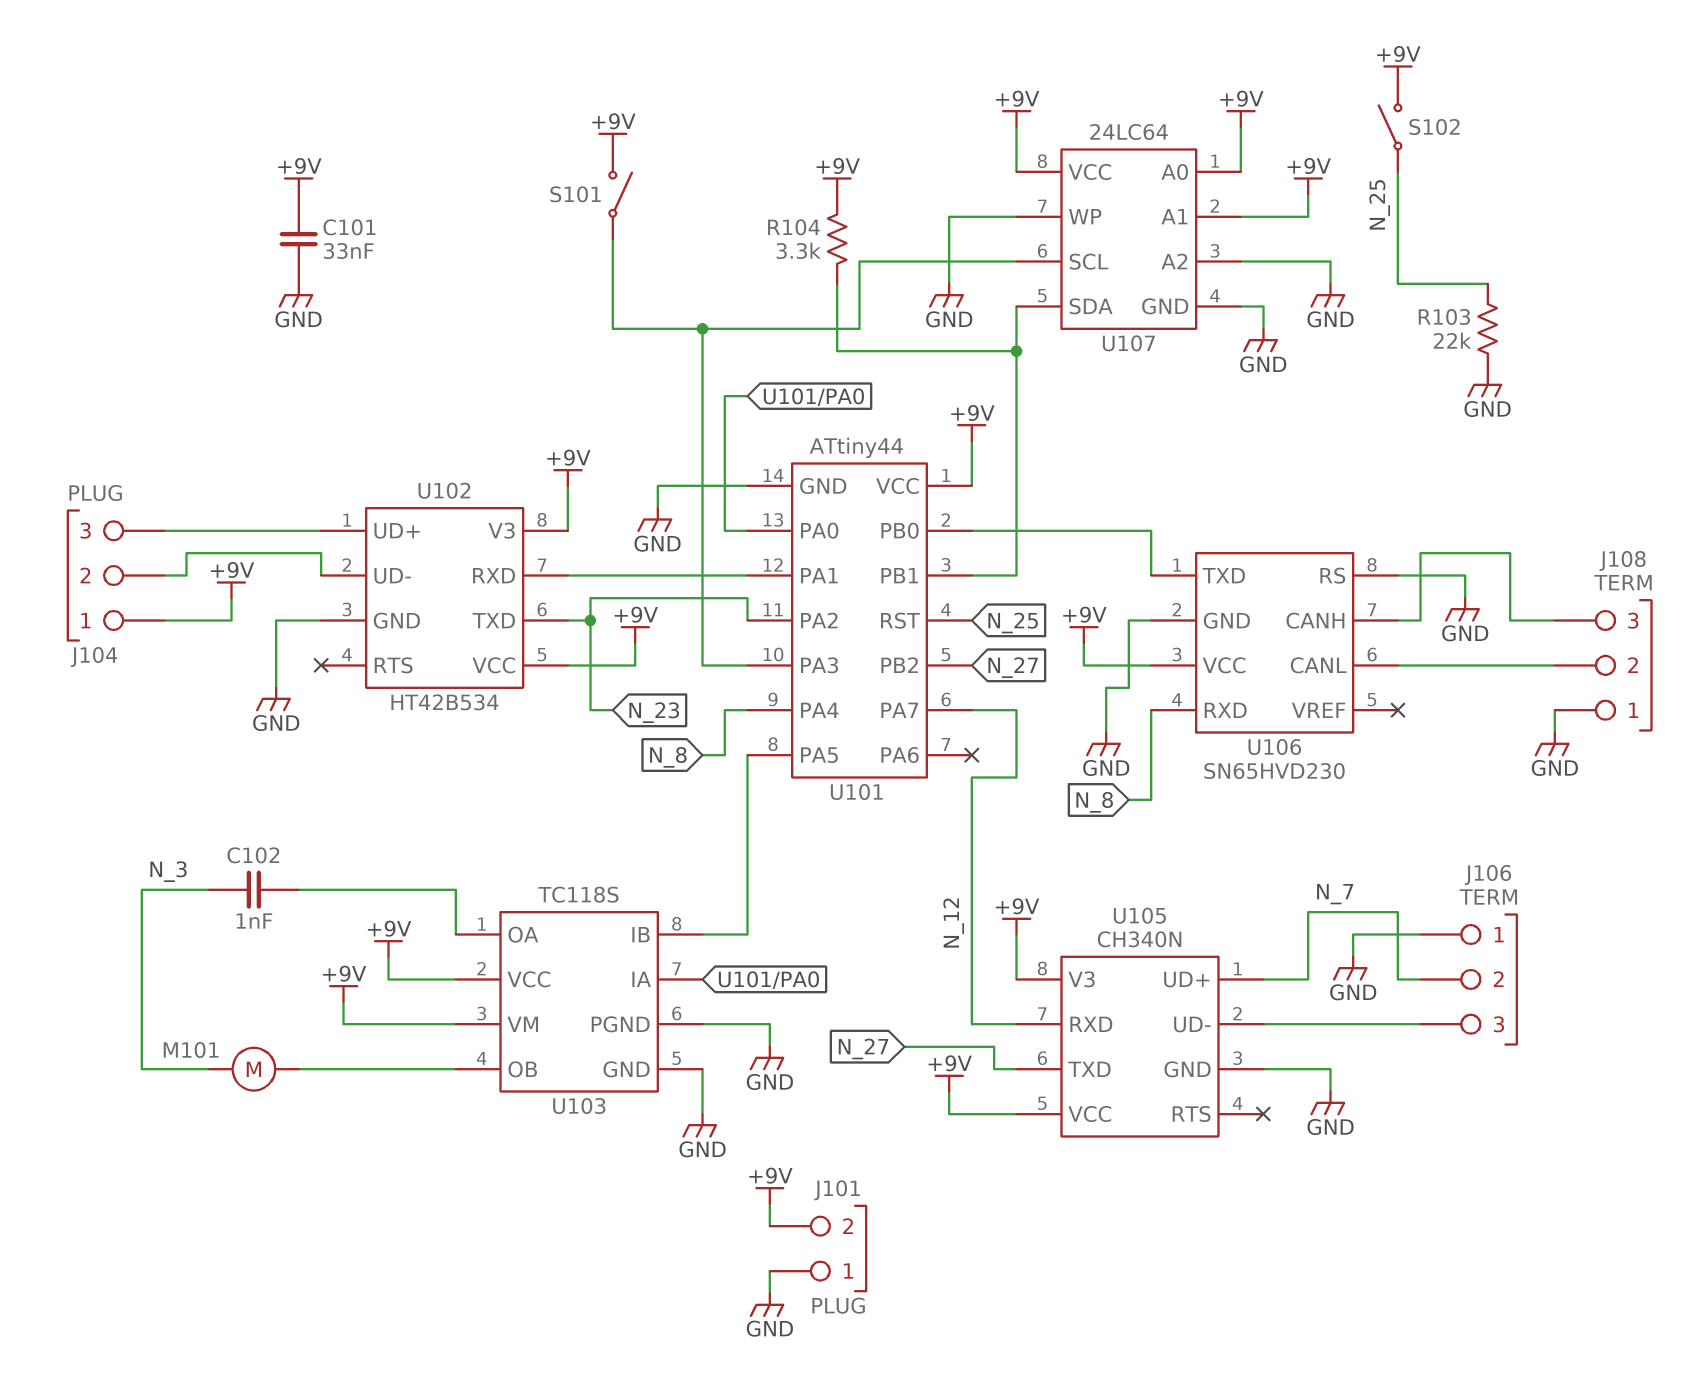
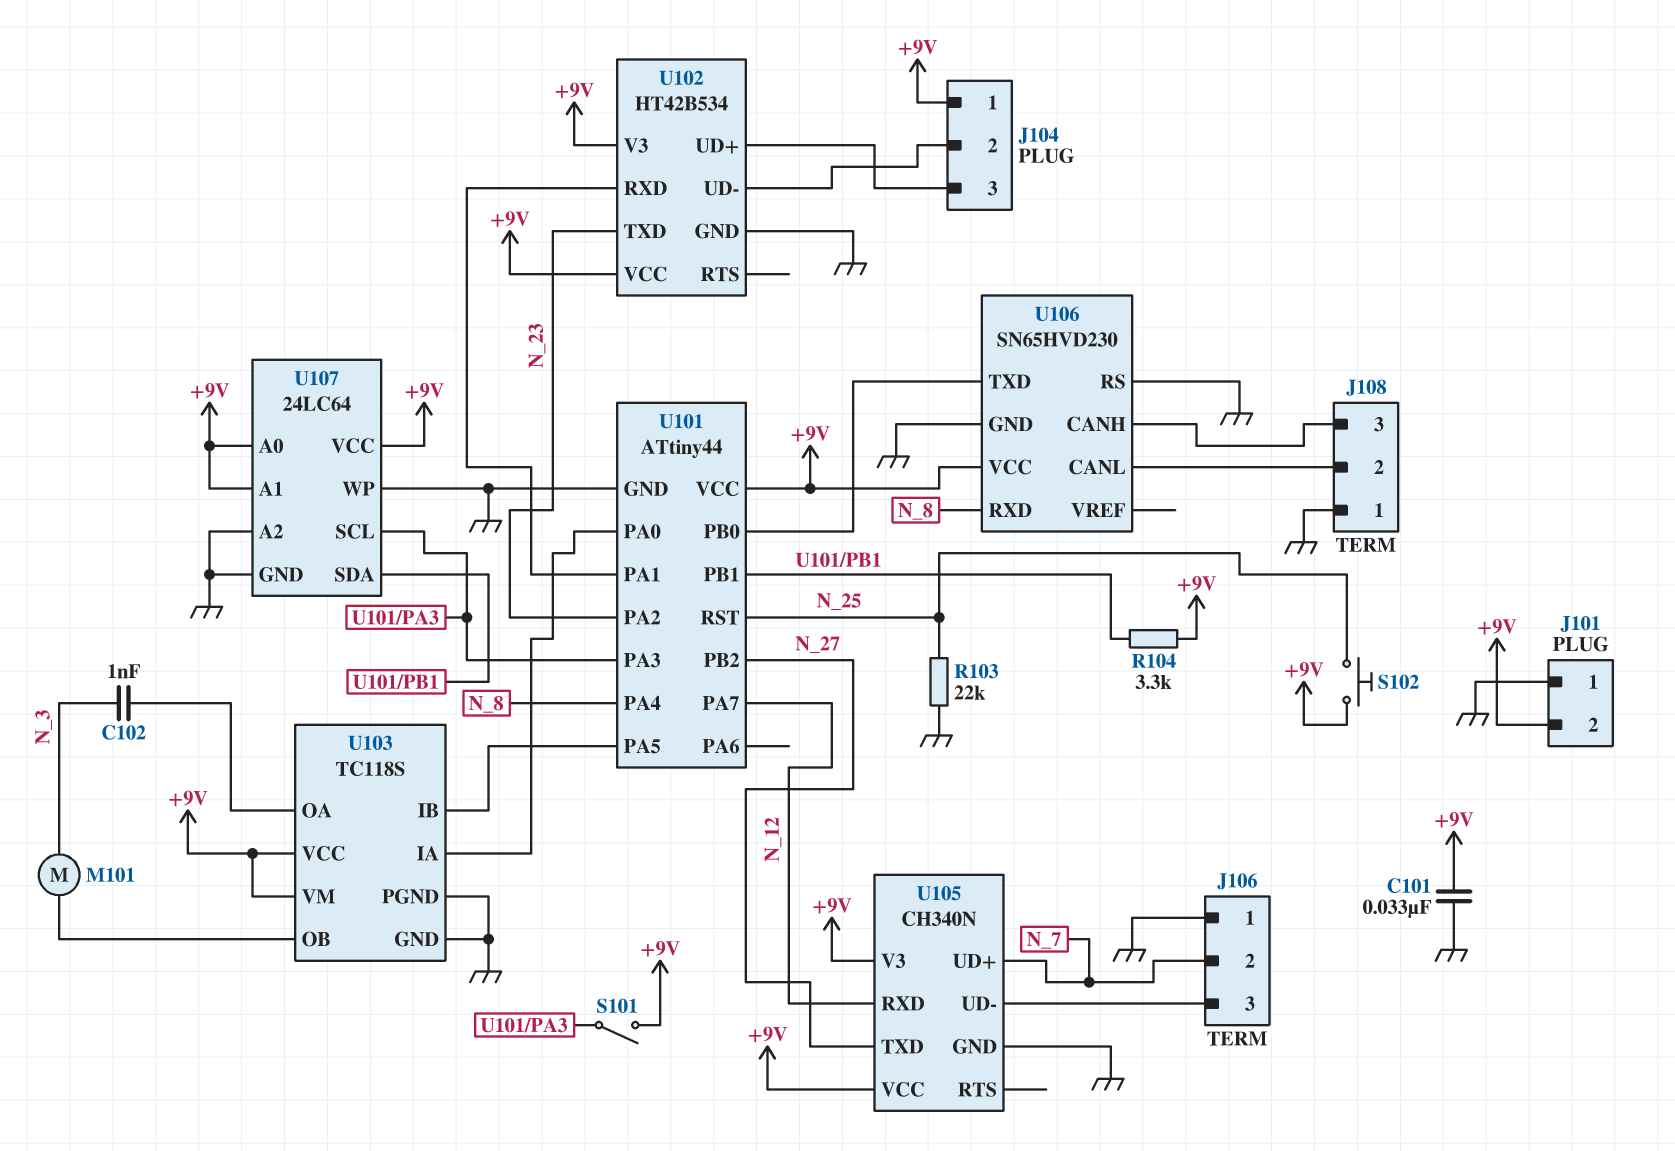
S102: switch (+9V, N_25) -> button (+9V, N_25)

